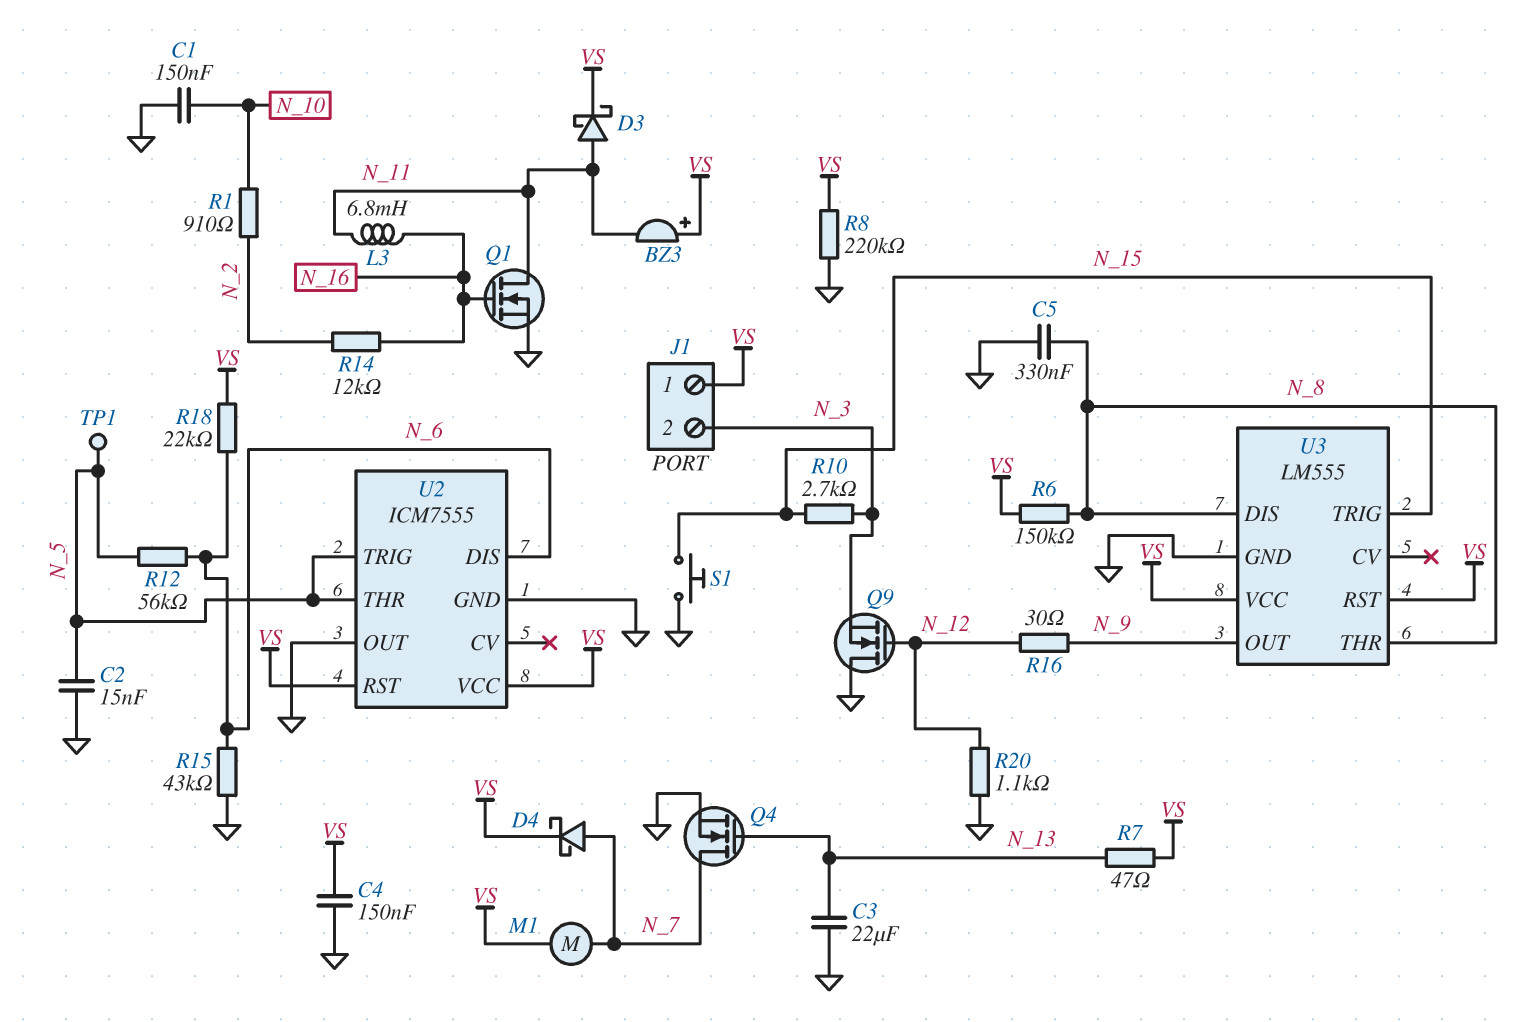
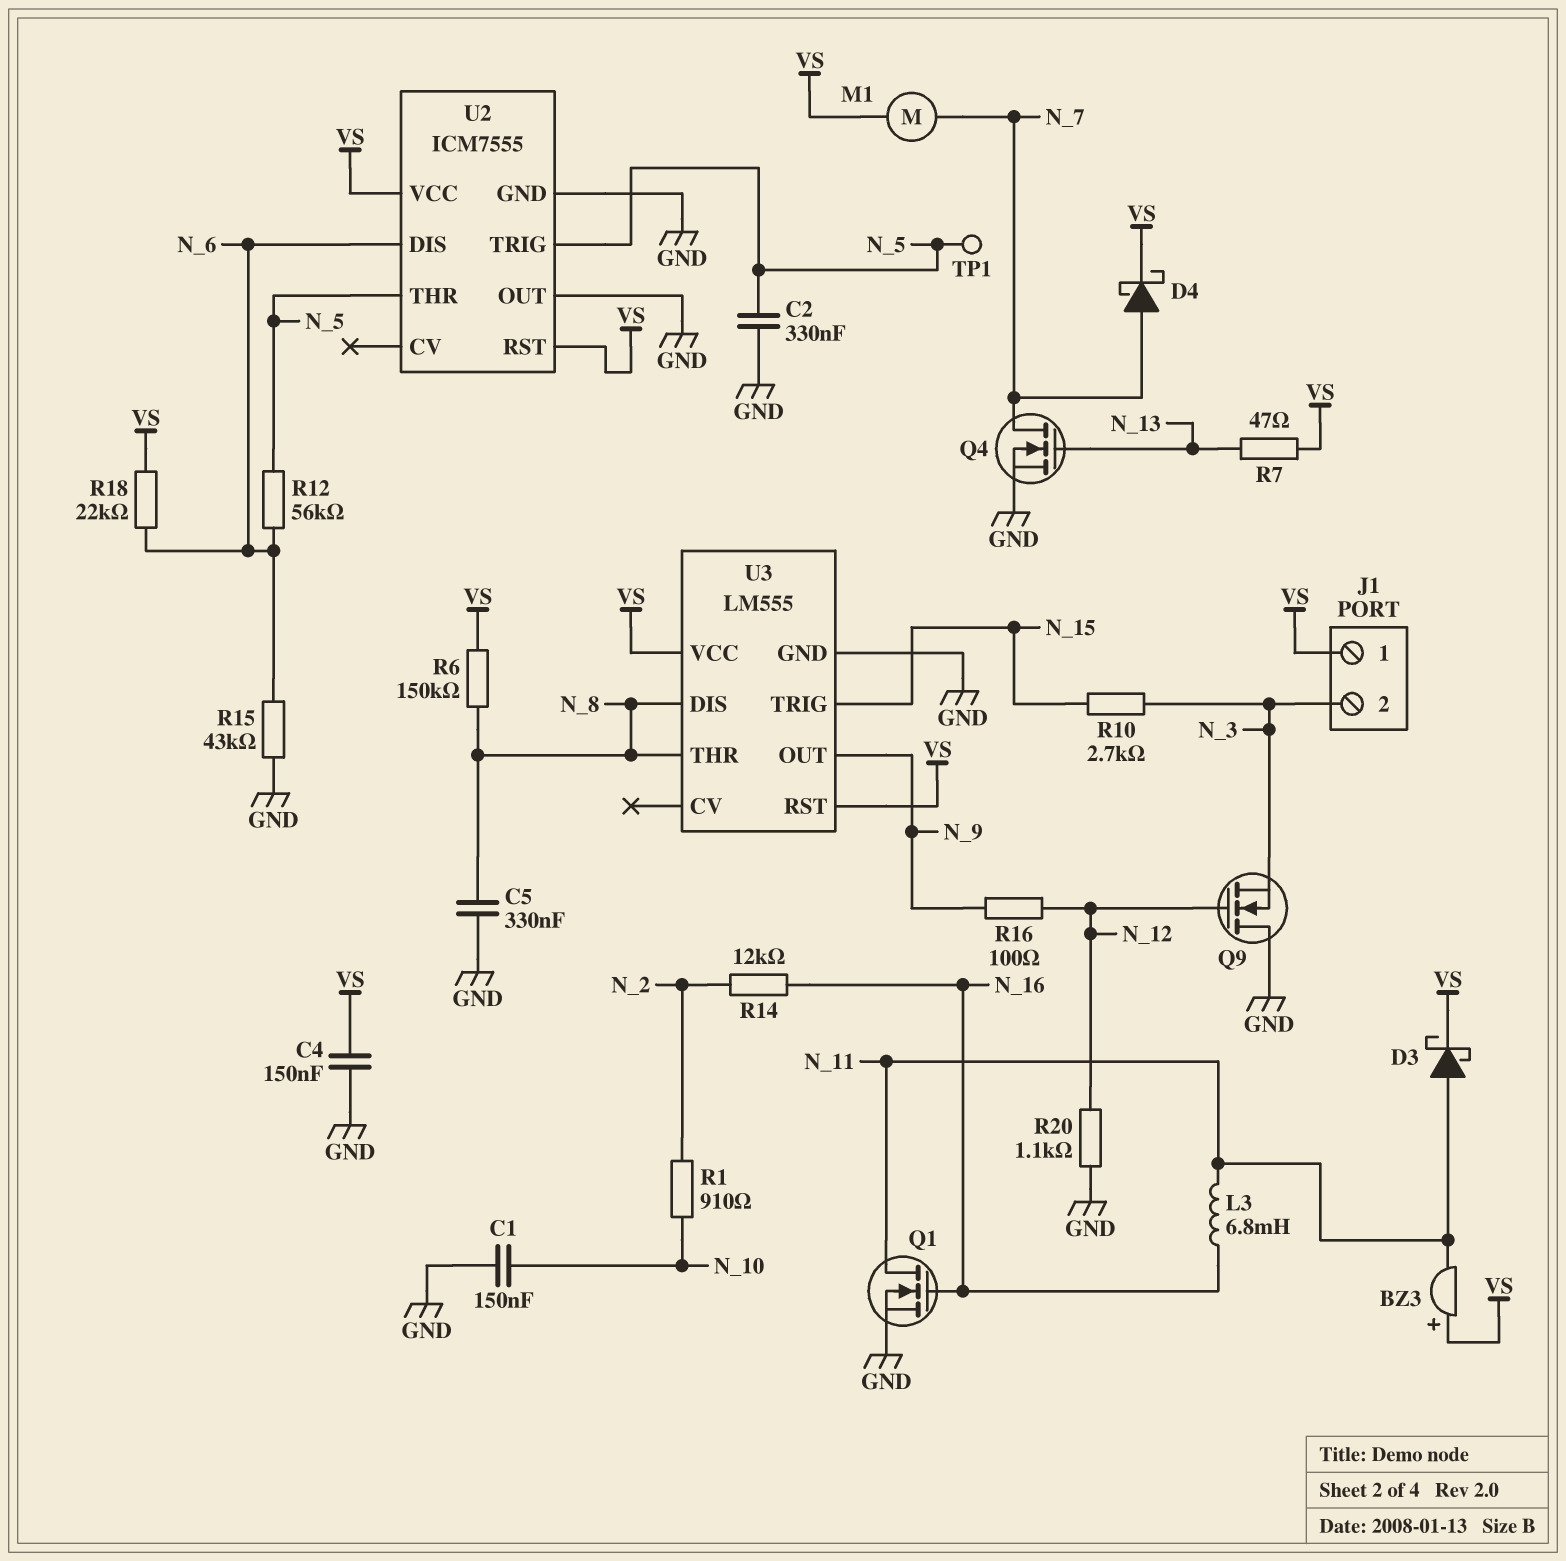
C2: 15nF (GND, N_5) -> 330nF (GND, N_5)
C3: 22uF (GND, N_13) -> none
R8: 220k (GND, VS) -> none
R16: 30 (N_9, N_12) -> 100 (N_9, N_12)
S1: button (GND, N_15) -> none

